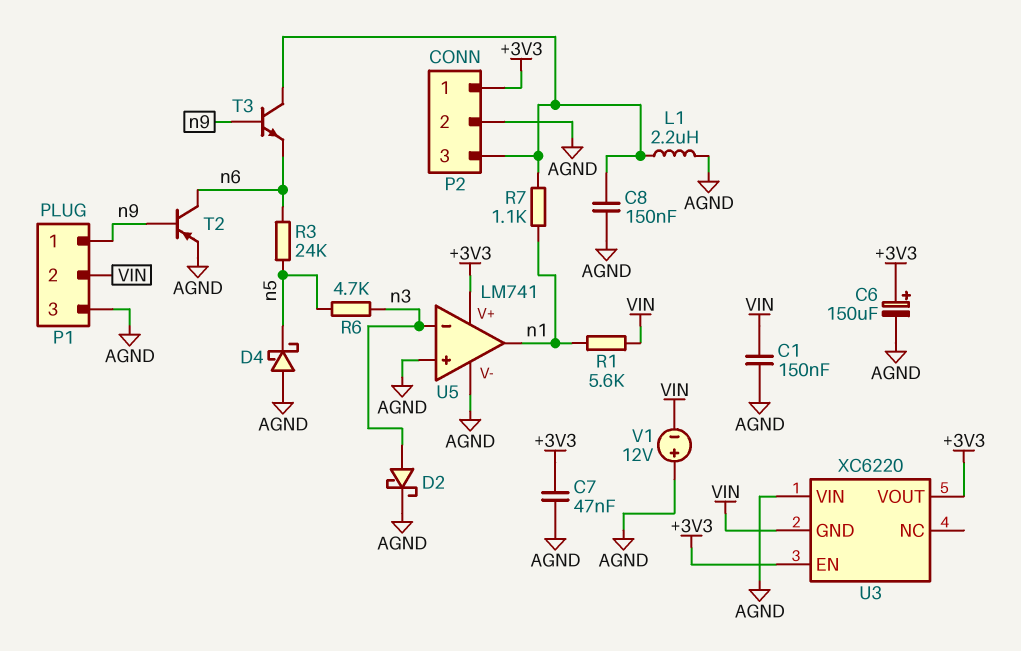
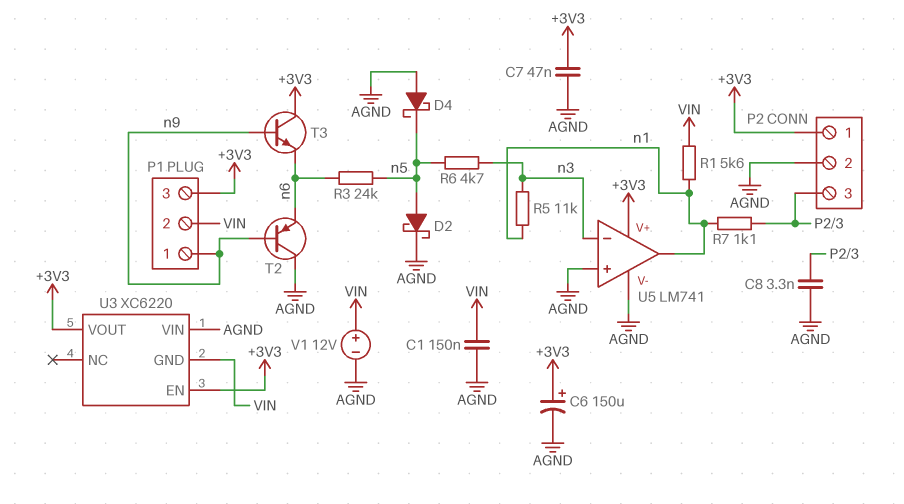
C8: 150nF (AGND, P2/3) -> 3.3nF (AGND, P2/3)
D2: schottky (A n3, K AGND) -> schottky (A n5, K AGND)
L1: 2.2uH (AGND, P2/3) -> none
P1 pin 3: AGND -> +3V3
R5: none -> 11k (n1, n3)
T2: PNP (B n9, C n6, E AGND) -> PNP (B n9, C AGND, E n6)
T3: NPN (B n9, C P2/3, E n6) -> NPN (B n9, C +3V3, E n6)
V1: 12V (plus AGND, minus VIN) -> 12V (plus VIN, minus AGND)

